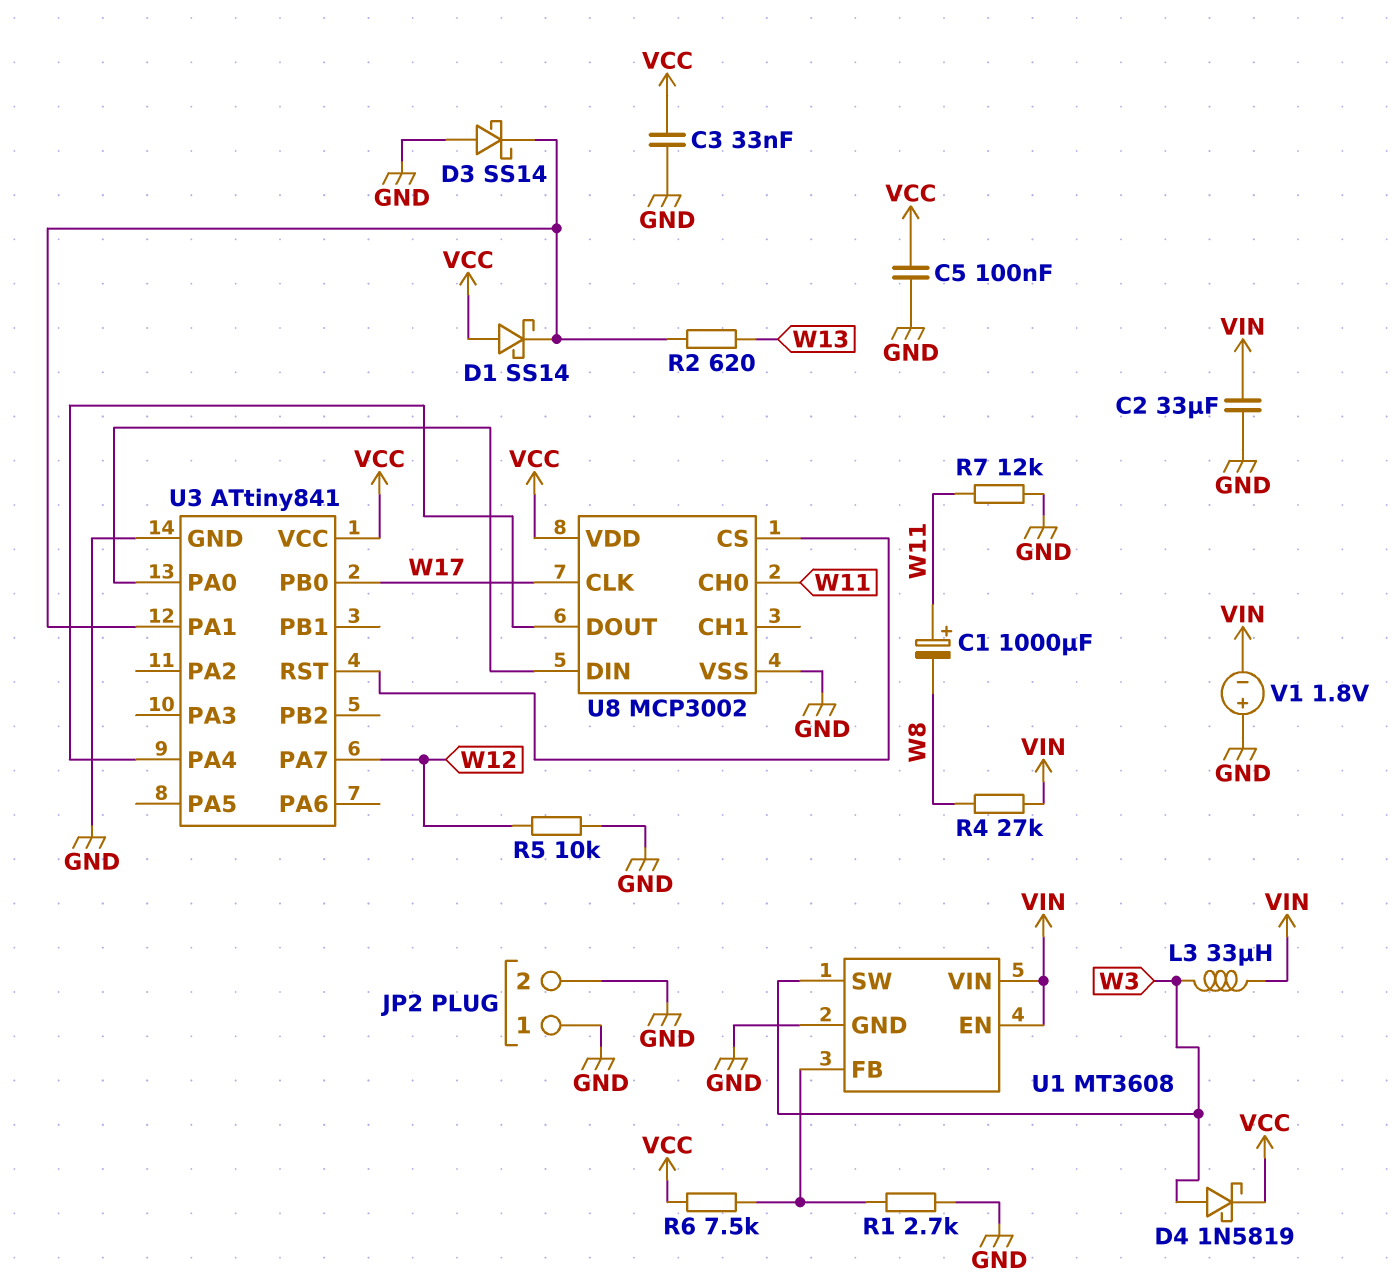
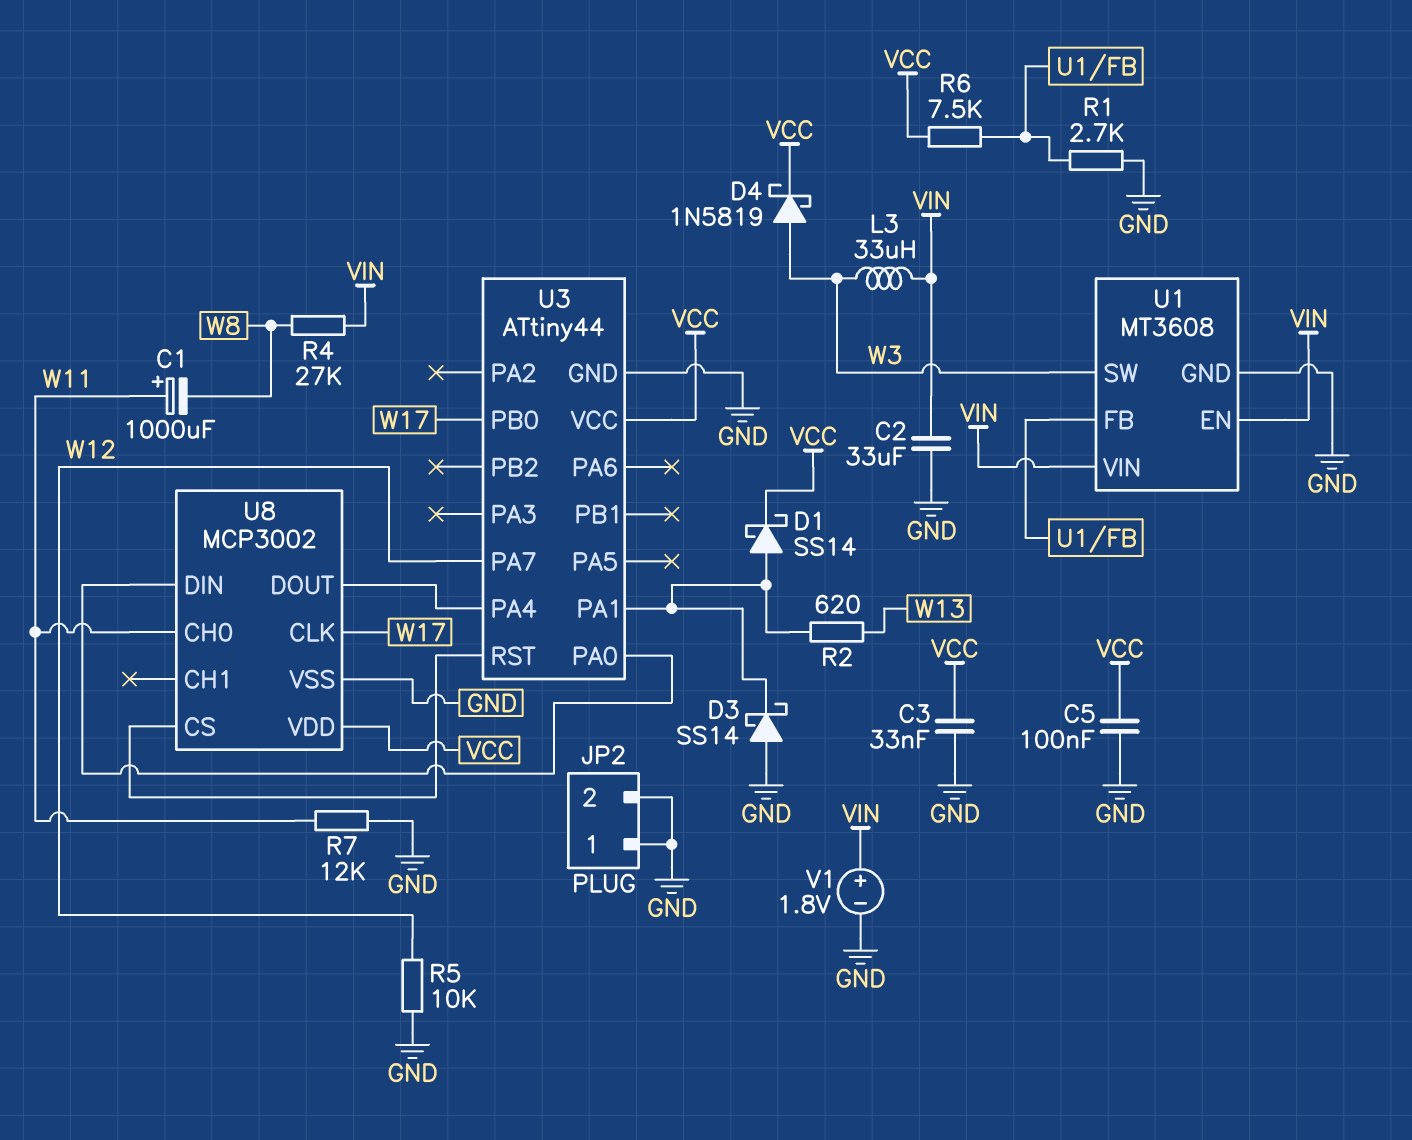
D1: schottky SS14 (A VCC, K U3/PA1) -> schottky SS14 (A U3/PA1, K VCC)
U3: ATtiny841 -> ATtiny44
V1: 1.8V (plus GND, minus VIN) -> 1.8V (plus VIN, minus GND)

